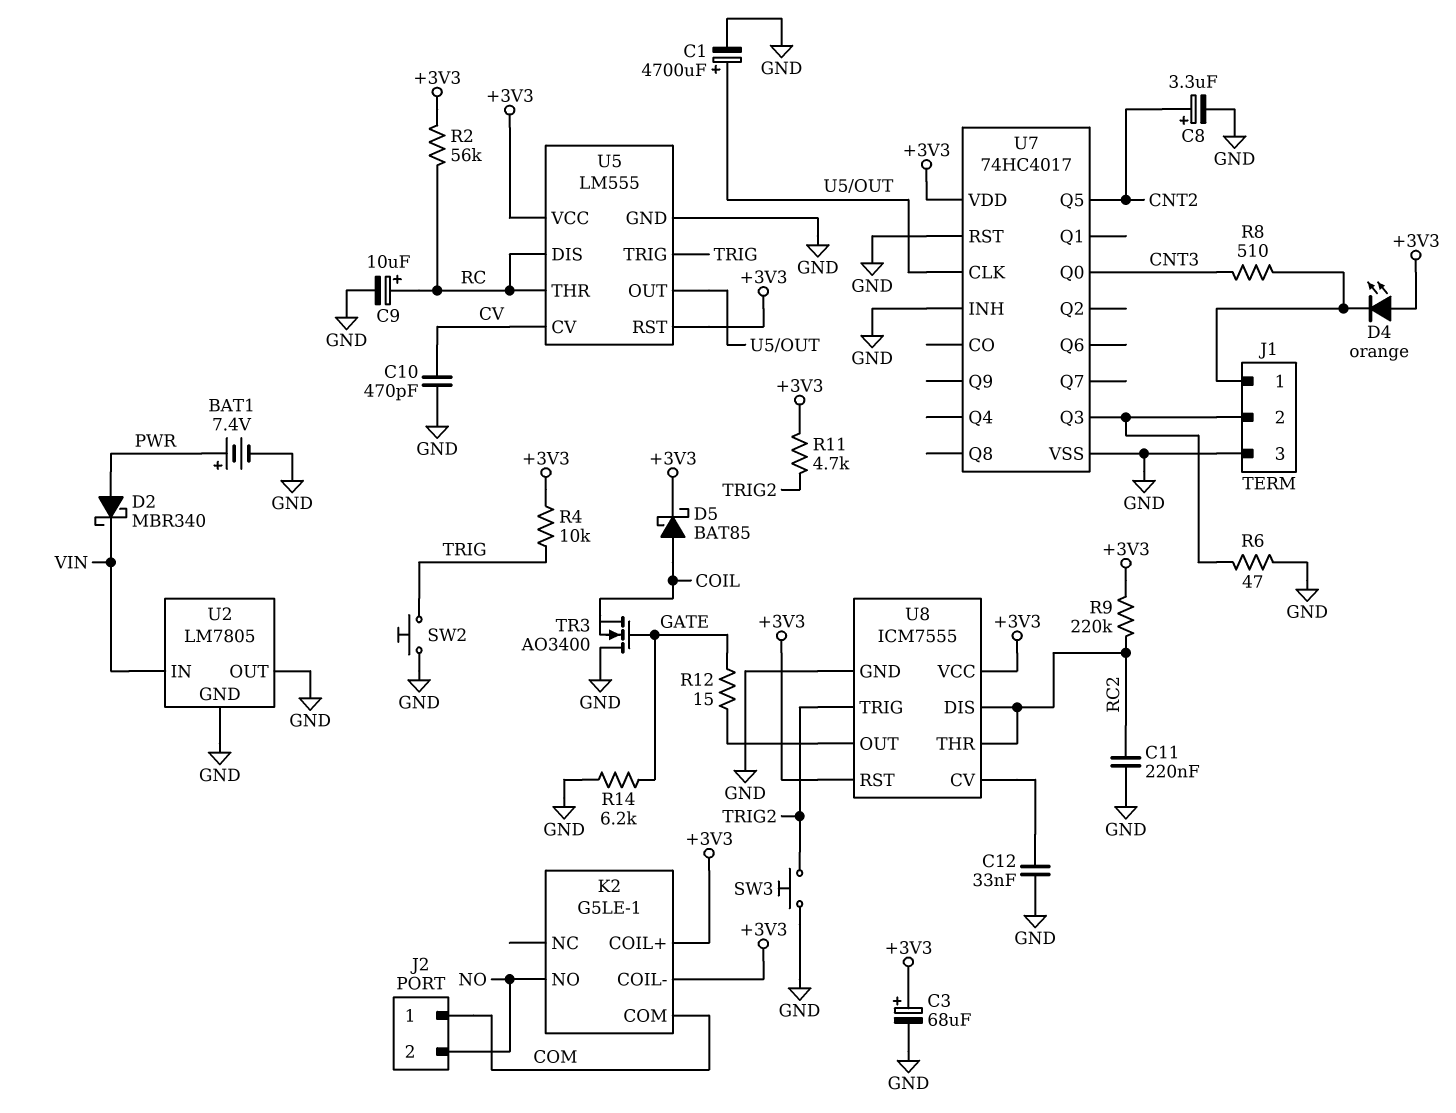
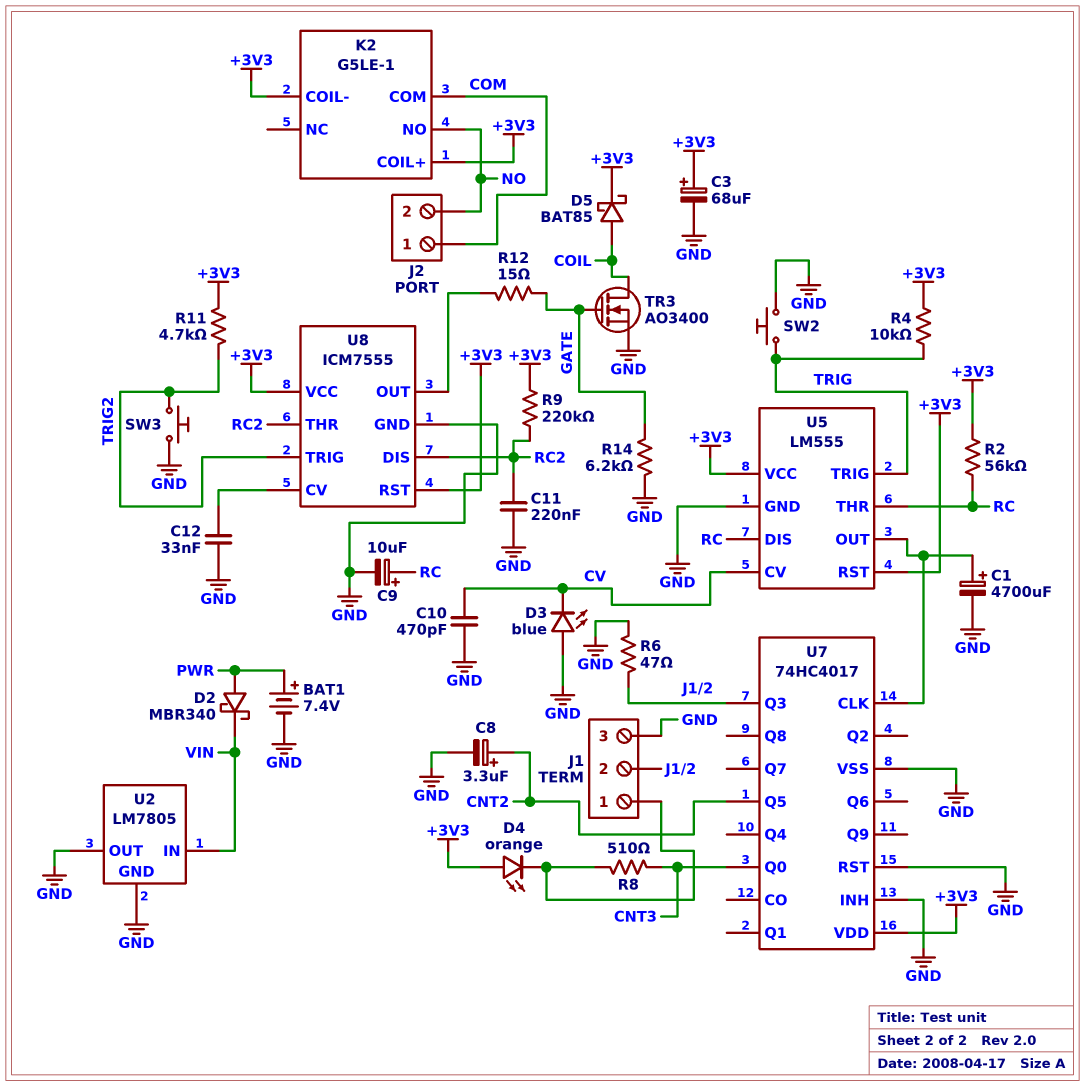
D3: none -> LED blue (A GND, K CV)
TR3: NMOS AO3400 (G GATE, D GND, S COIL) -> NMOS AO3400 (G GATE, D COIL, S GND)

